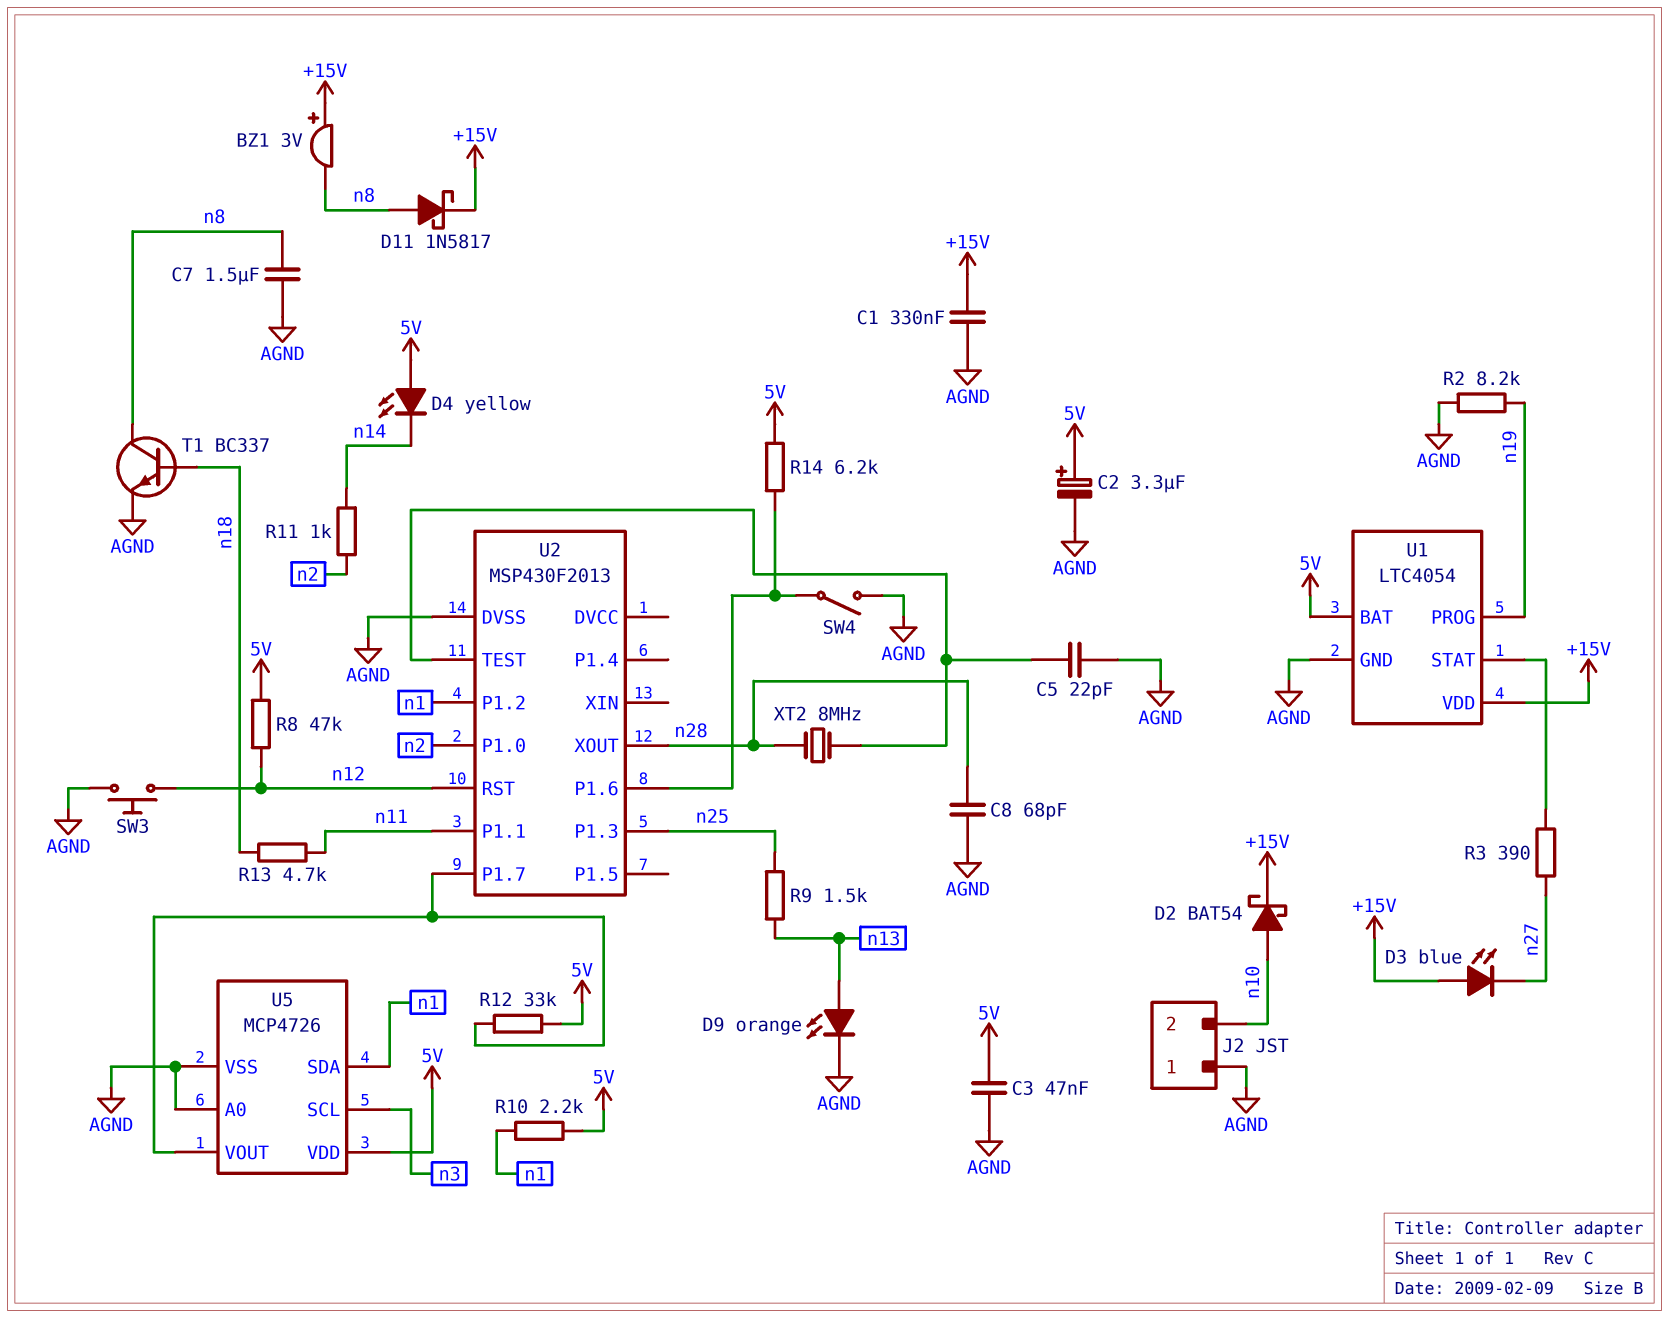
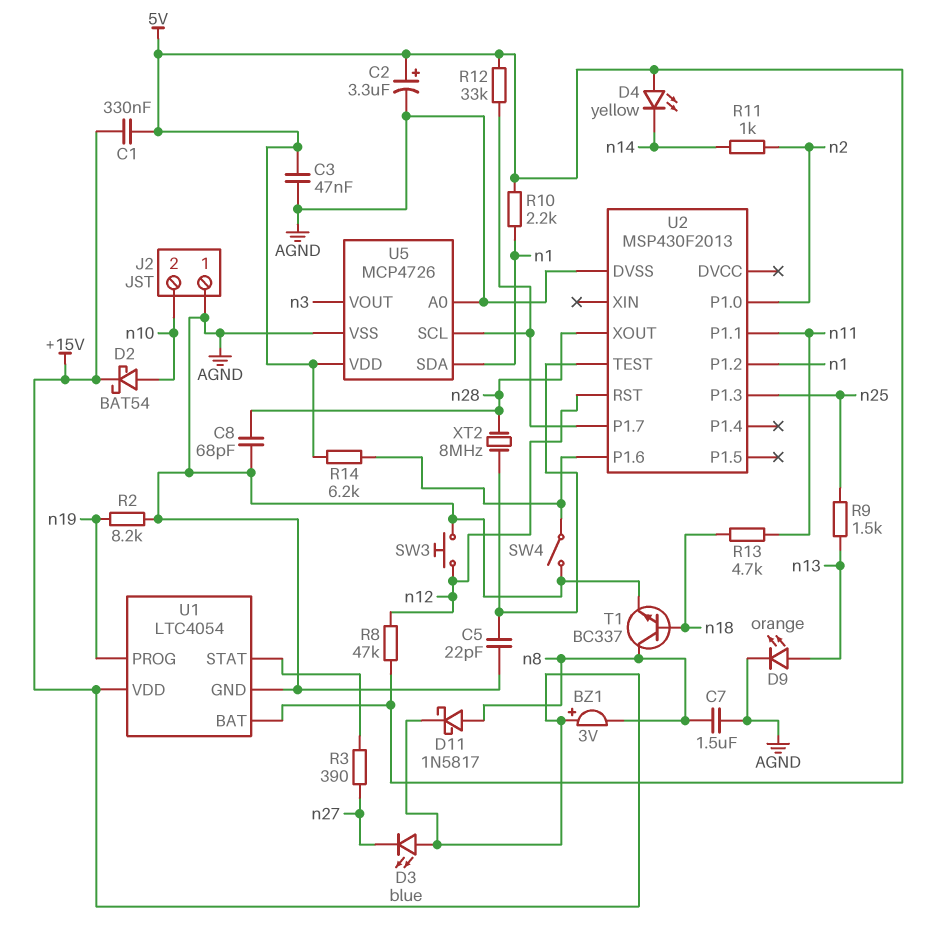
C1: 330nF (+15V, AGND) -> 330nF (+15V, 5V)
U5 pin SCL: n3 -> U2/P1.7
U5 pin VOUT: U2/P1.7 -> n3

